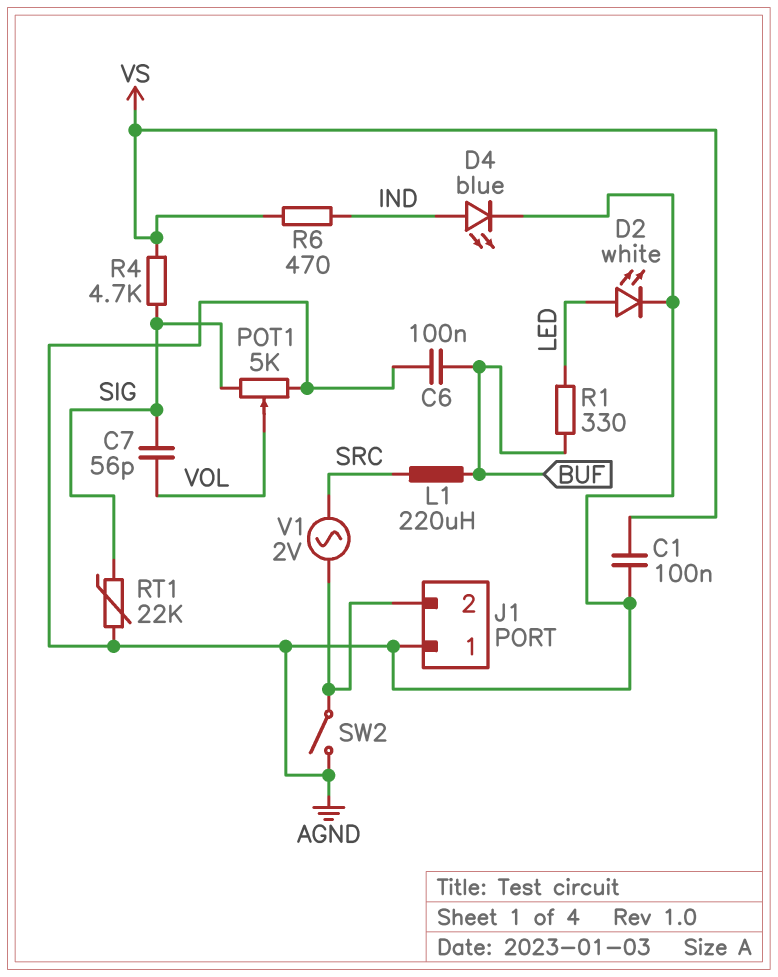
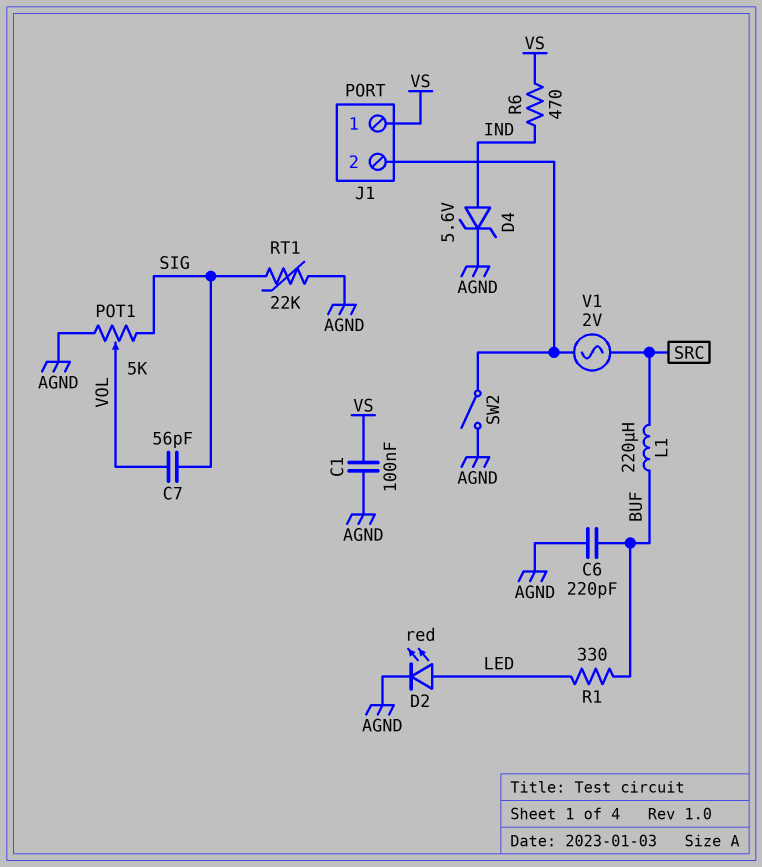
C6: 100nF (AGND, BUF) -> 220pF (AGND, BUF)
D2: LED white (A LED, K AGND) -> LED red (A LED, K AGND)
D4: LED blue (A IND, K AGND) -> zener 5.6V (A IND, K AGND)
J1 pin 1: AGND -> VS
R4: 4.7k (SIG, VS) -> none

